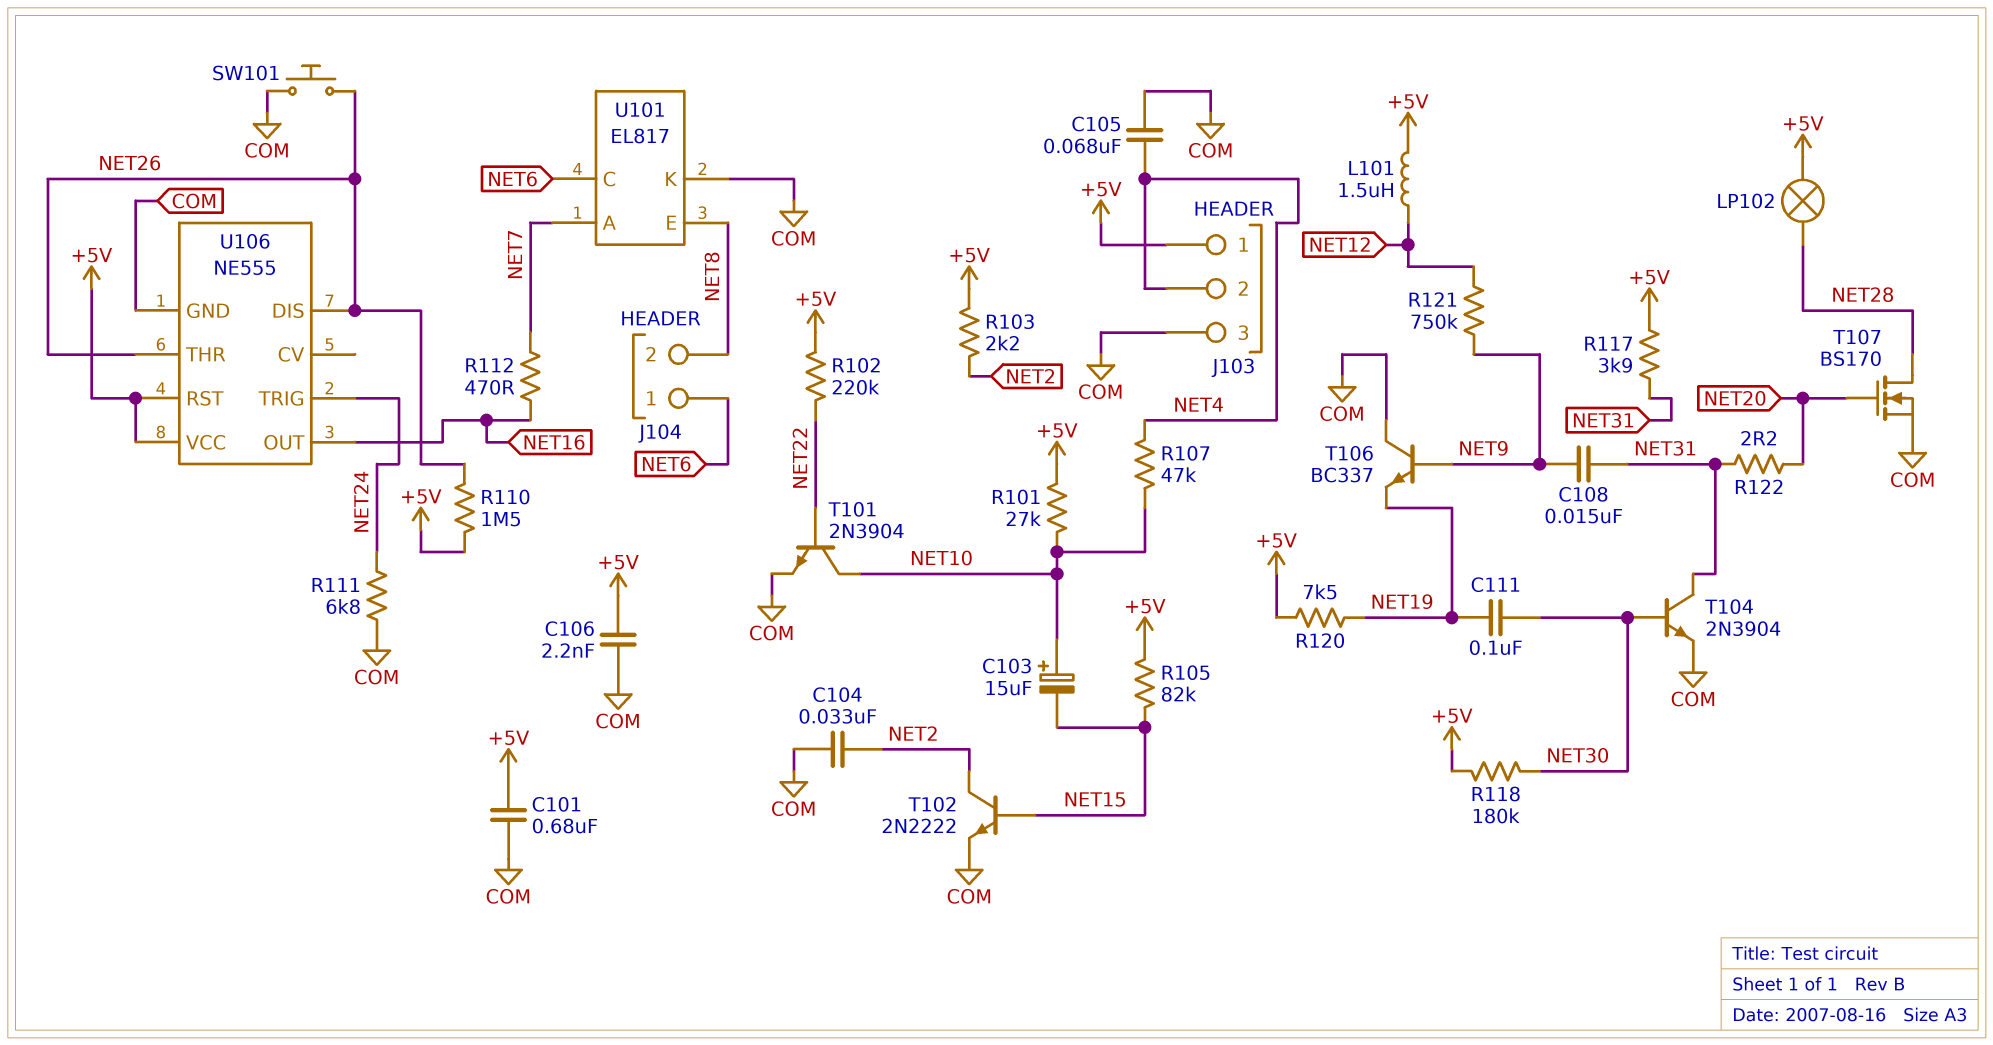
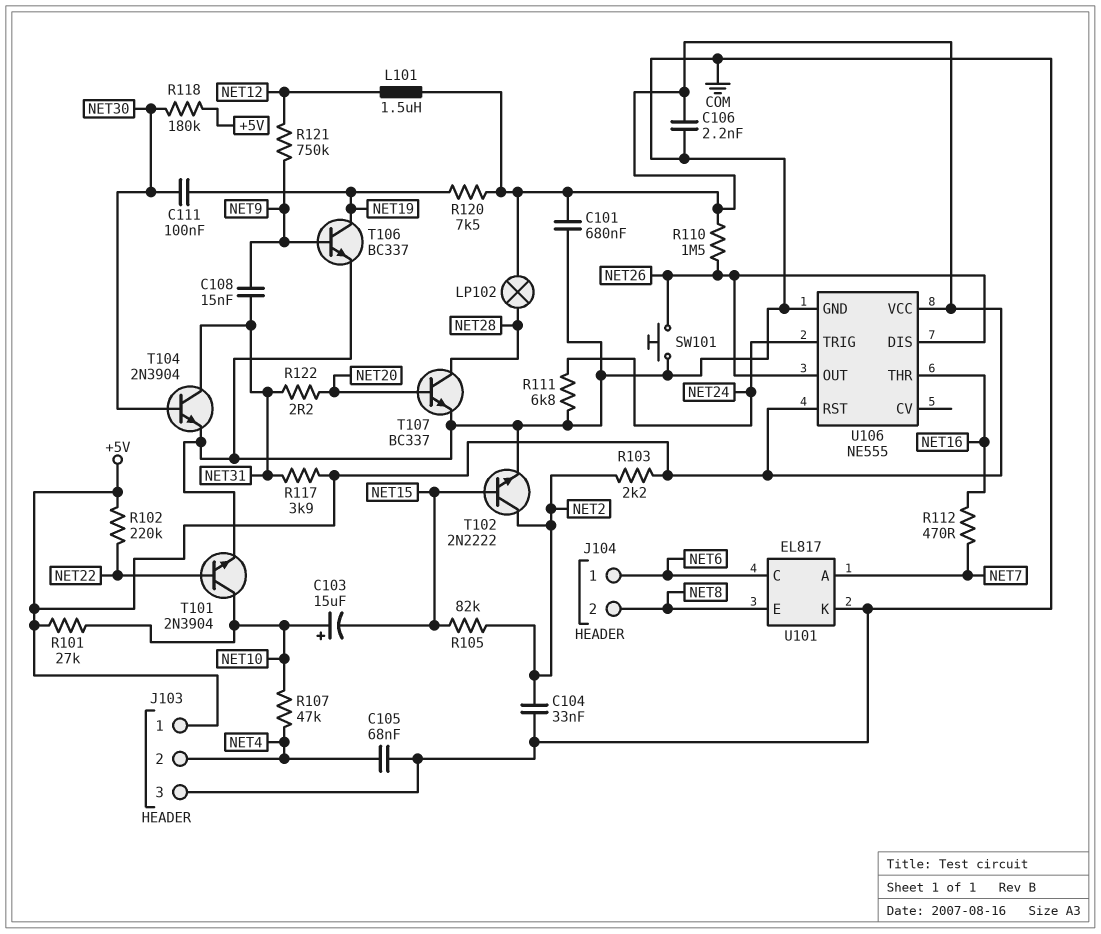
R105: 82k (+5V, NET15) -> 82k (NET2, NET15)
T106: NPN BC337 (B NET9, C COM, E NET19) -> NPN BC337 (B NET9, C NET19, E COM)
T107: NMOS BS170 (G NET20, D NET28, S COM) -> NPN BC337 (B NET20, C NET28, E COM)
U106 pin OUT: NET16 -> NET26
U106 pin THR: NET26 -> NET16

